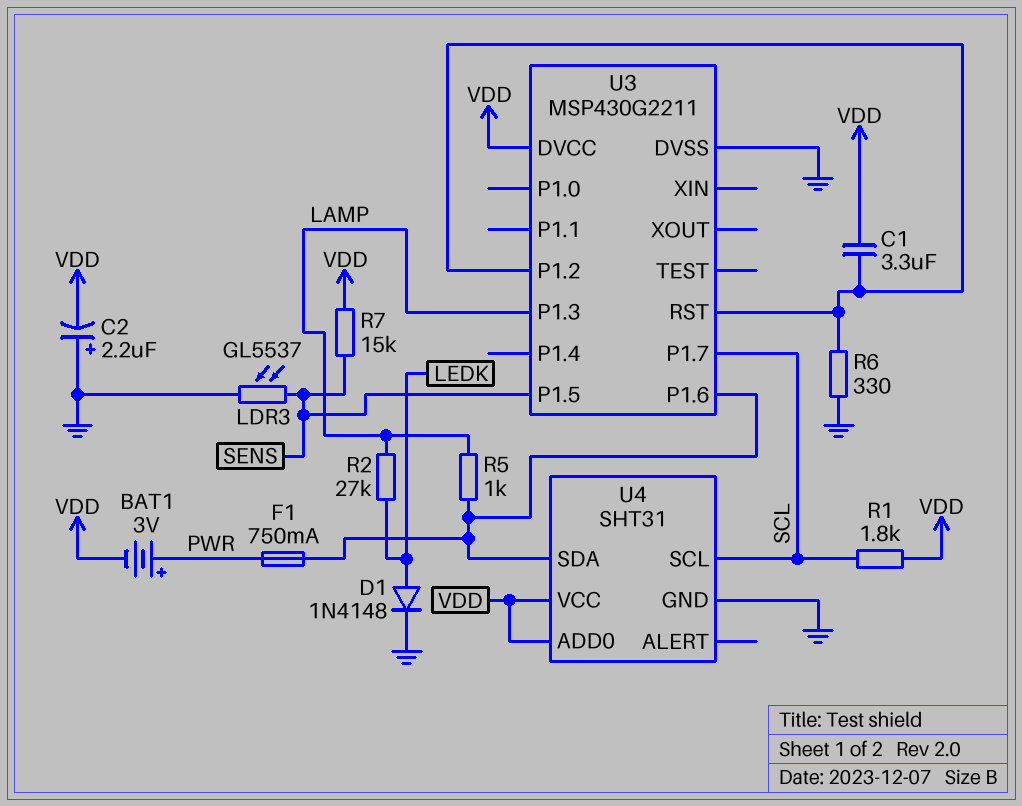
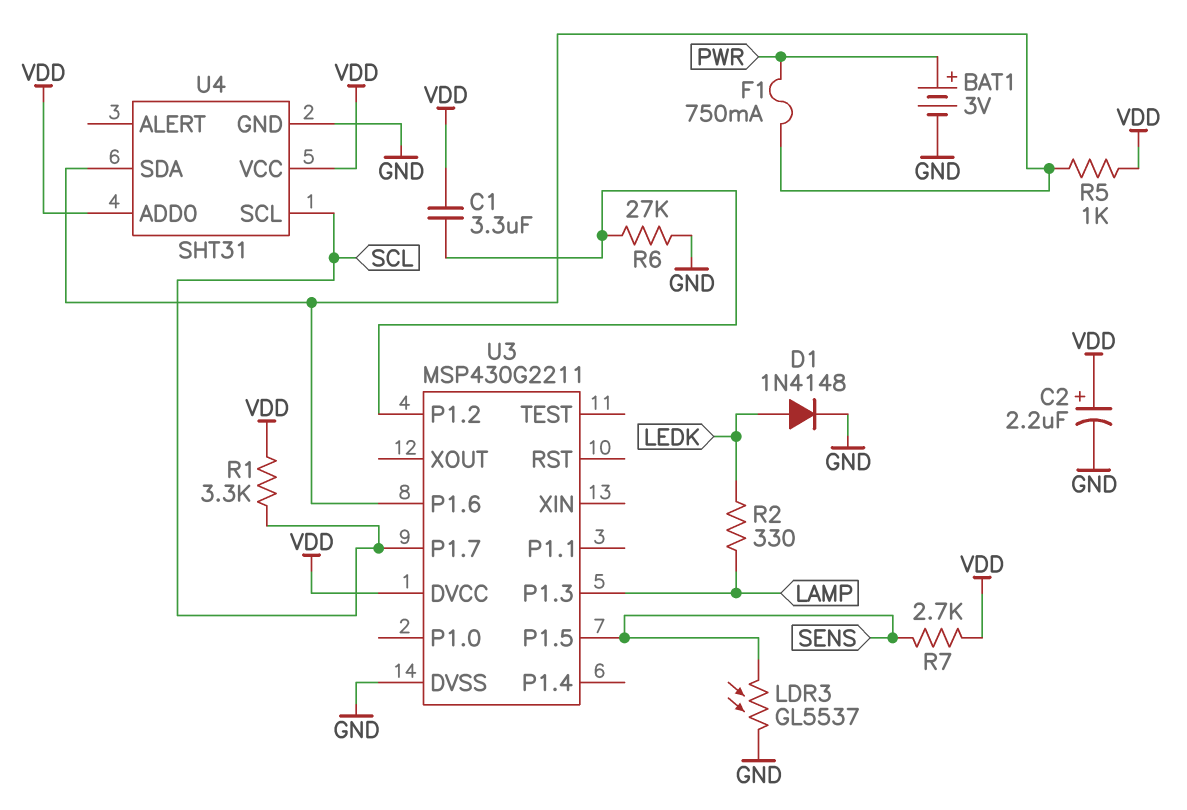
BAT1: 3V (plus PWR, minus VDD) -> 3V (plus PWR, minus GND)
C2: 2.2uF (plus GND, minus VDD) -> 2.2uF (plus VDD, minus GND)
R1: 1.8k (SCL, VDD) -> 3.3k (SCL, VDD)
R2: 27k (LAMP, LEDK) -> 330 (LAMP, LEDK)
R5: 1k (LAMP, U3/P1.6) -> 1k (U3/P1.6, VDD)
R6: 330 (GND, U3/P1.2) -> 27k (GND, U3/P1.2)
R7: 15k (SENS, VDD) -> 2.7k (SENS, VDD)
U3 pin RST: U3/P1.2 -> none

